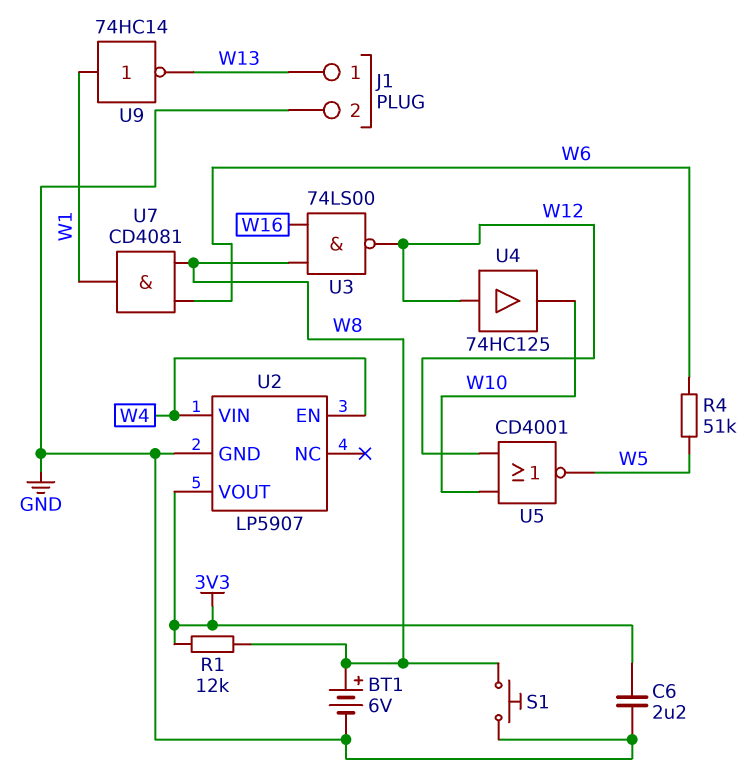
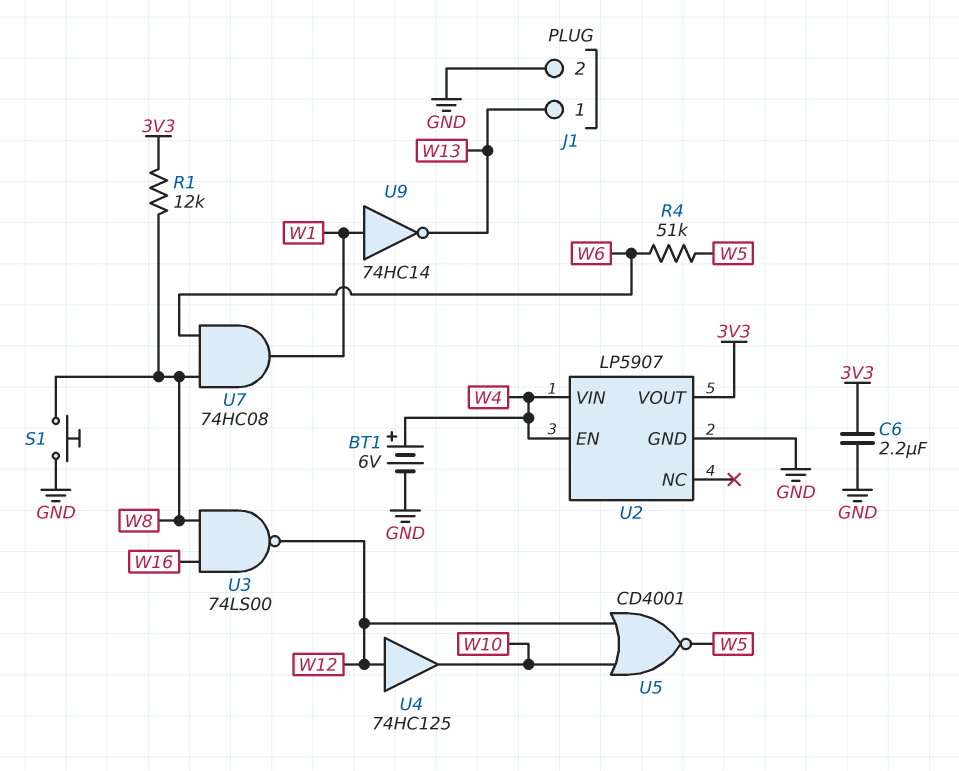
BT1: 6V (plus W8, minus GND) -> 6V (plus W4, minus GND)
U7: AND CD4081 (in W6, in W8, out W1) -> AND 74HC08 (in W6, in W8, out W1)

